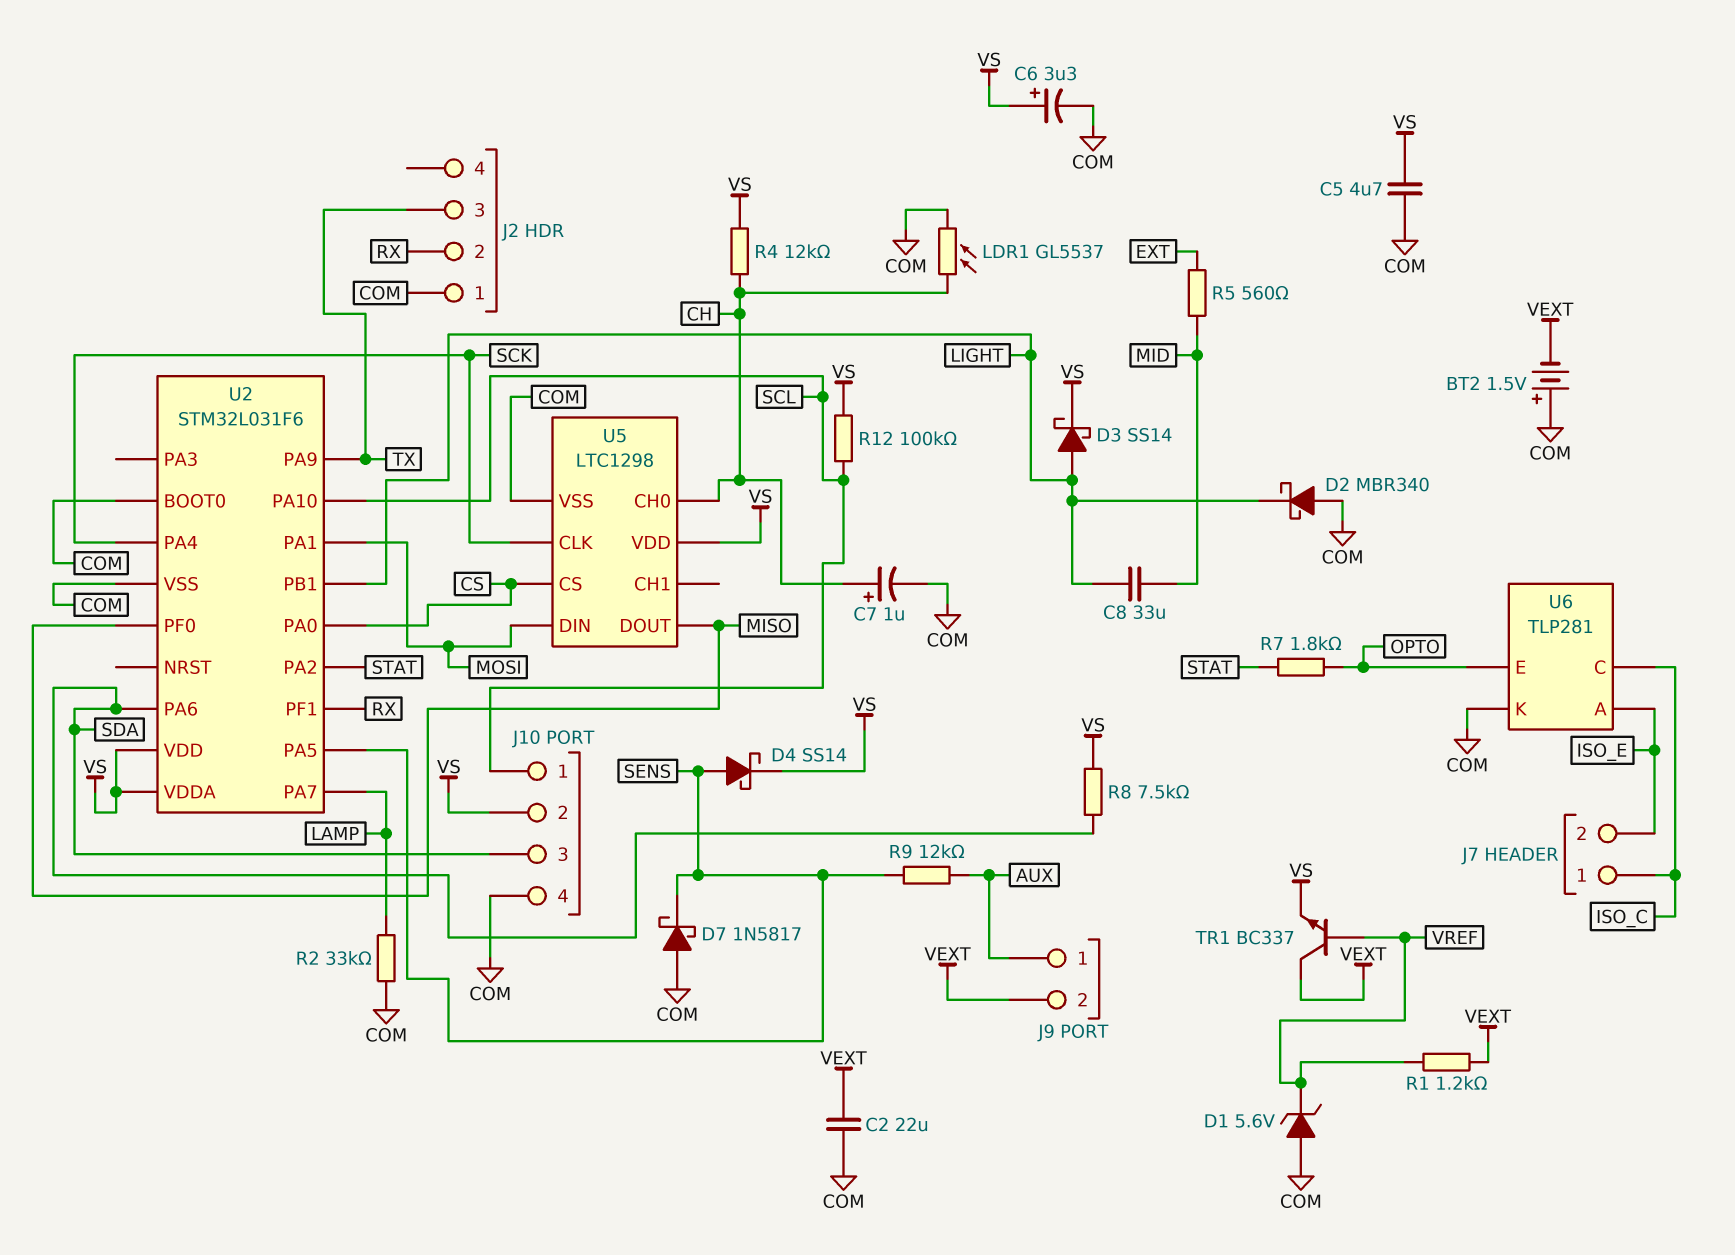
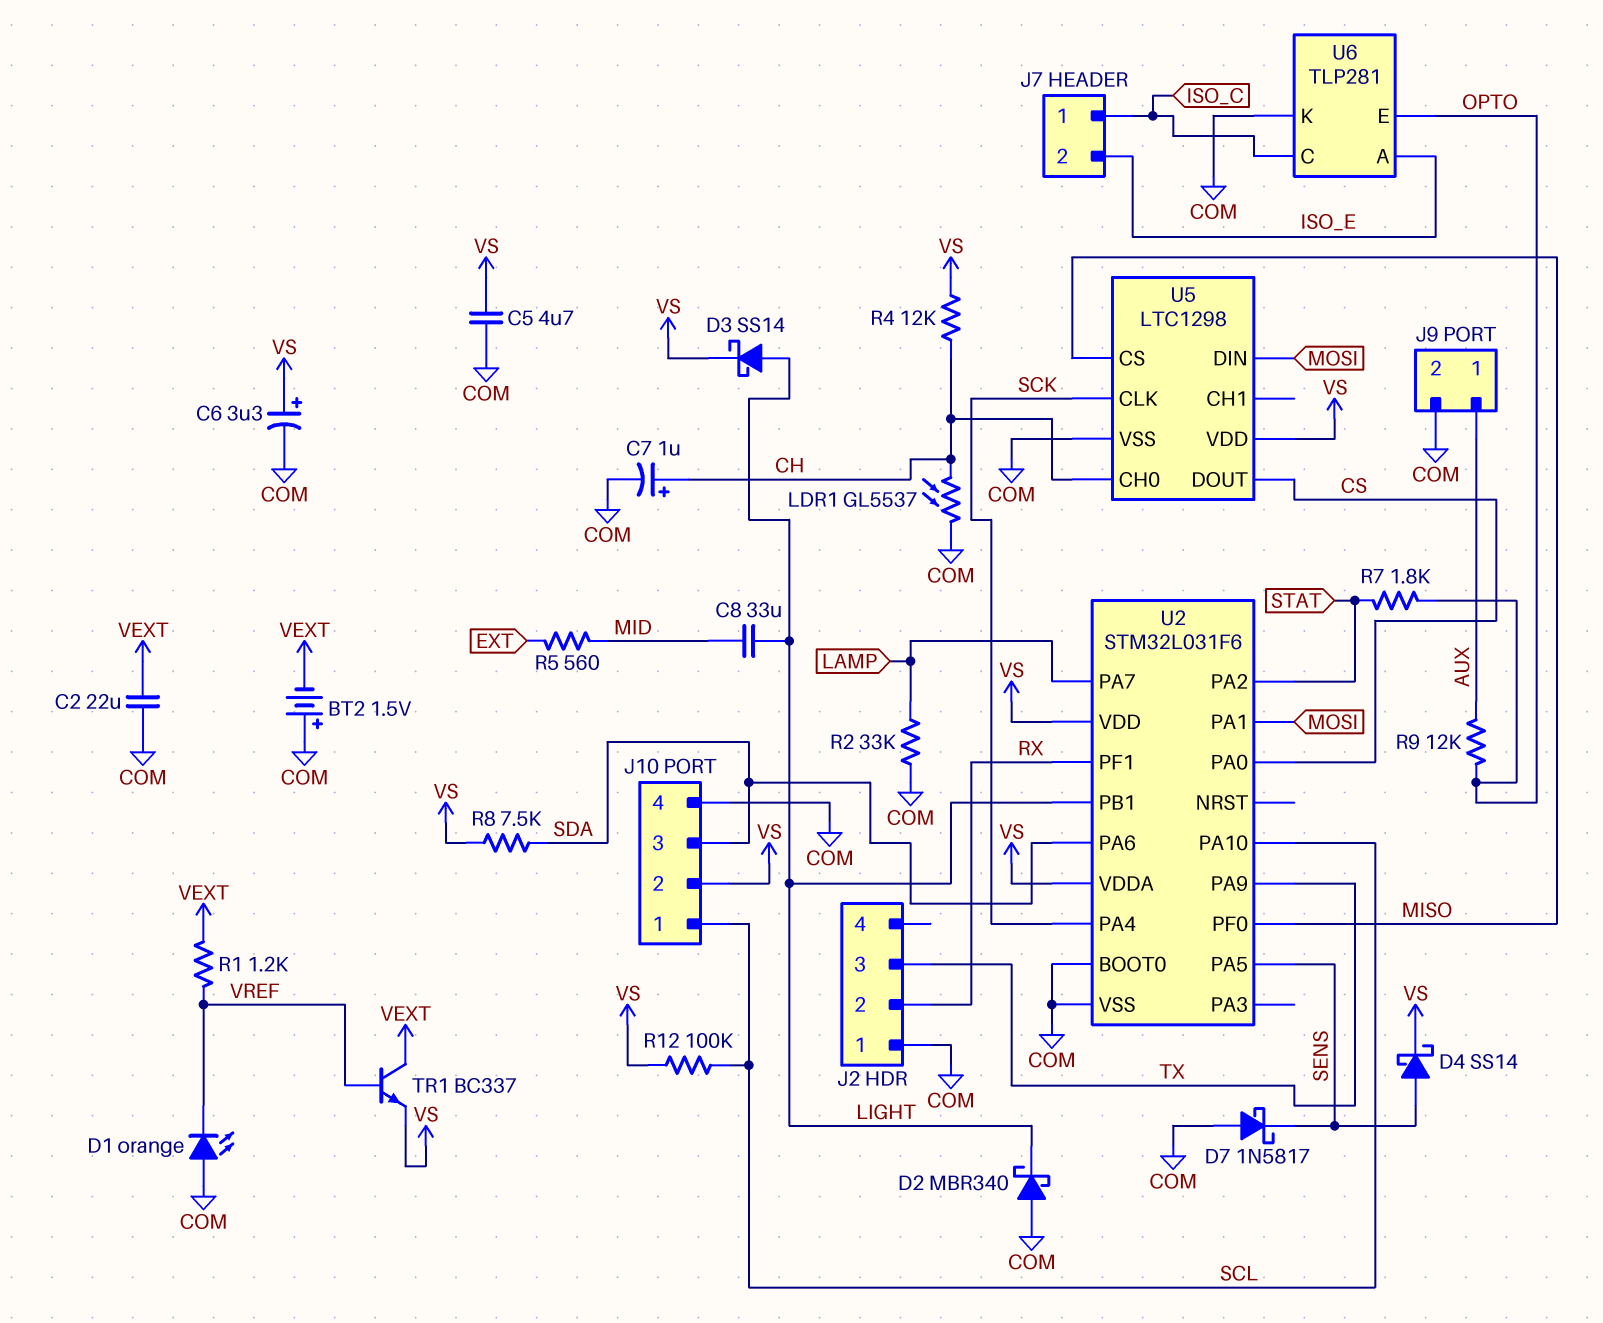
D1: zener 5.6V (A COM, K VREF) -> LED orange (A COM, K VREF)
J9 pin 2: VEXT -> COM
R9: 12k (AUX, SENS) -> 12k (AUX, OPTO)
U5 pin CS: CS -> MISO
U5 pin DOUT: MISO -> CS

